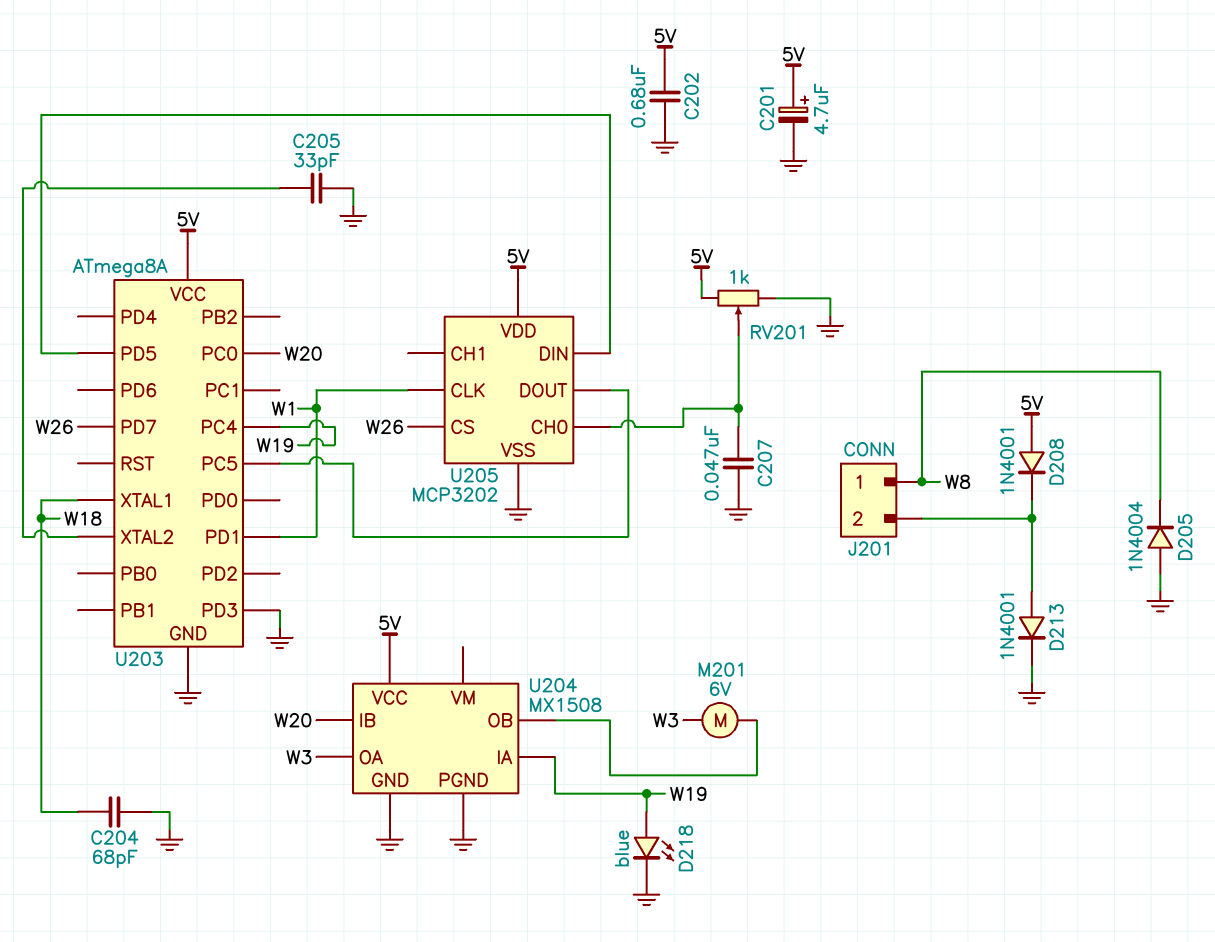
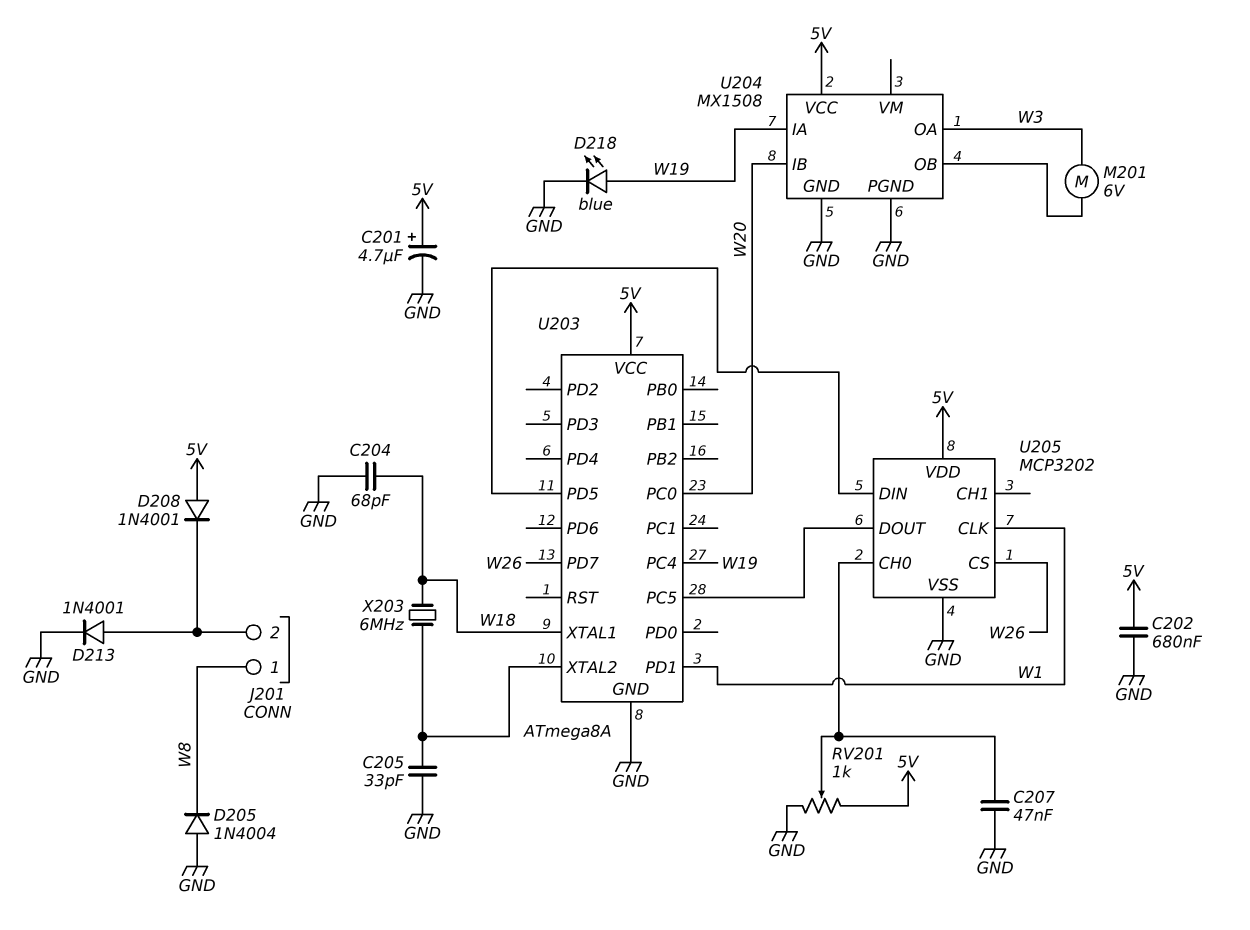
U203 pin PD3: GND -> none
X203: none -> 6MHz (U203/XTAL2, W18)

